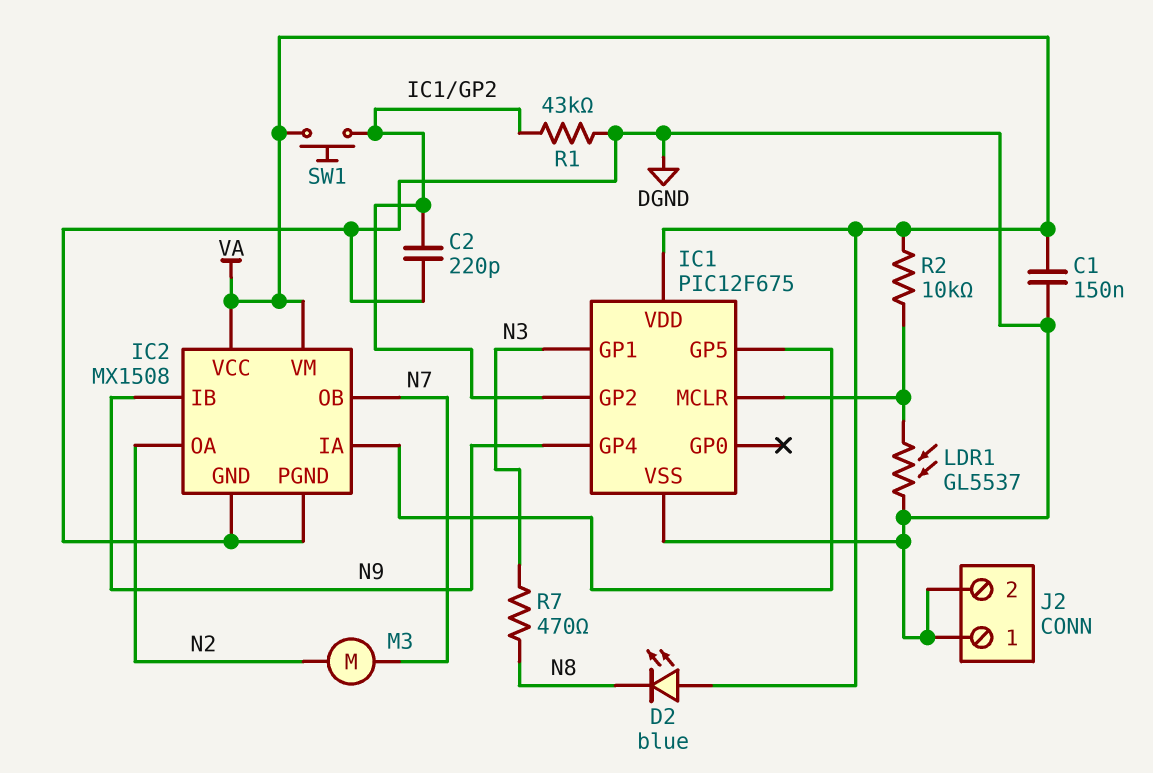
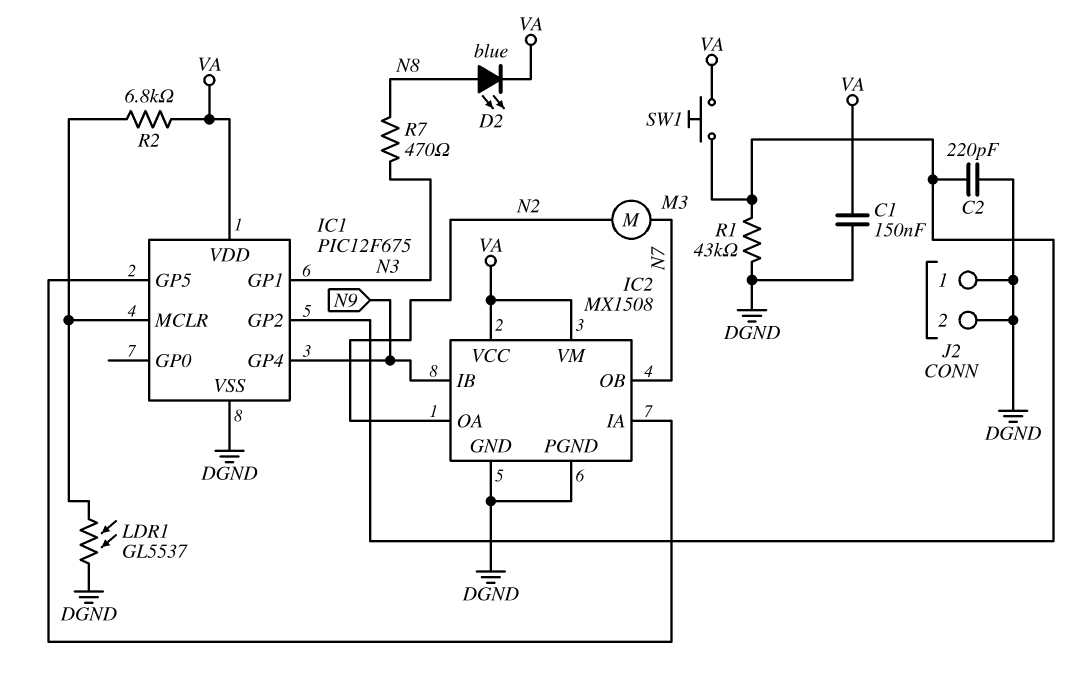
D2: LED blue (A VA, K N8) -> LED blue (A N8, K VA)
R2: 10k (IC1/MCLR, VA) -> 6.8k (IC1/MCLR, VA)

